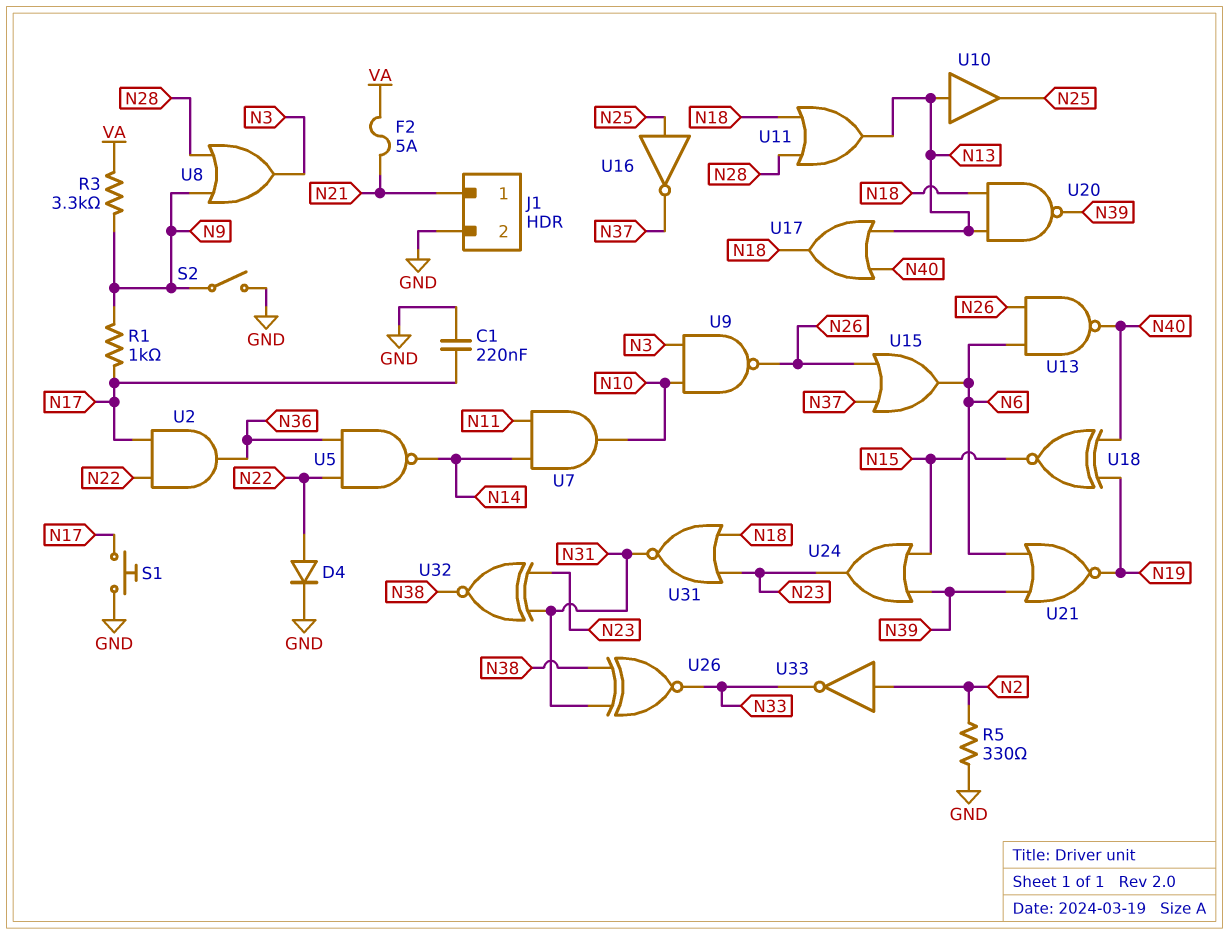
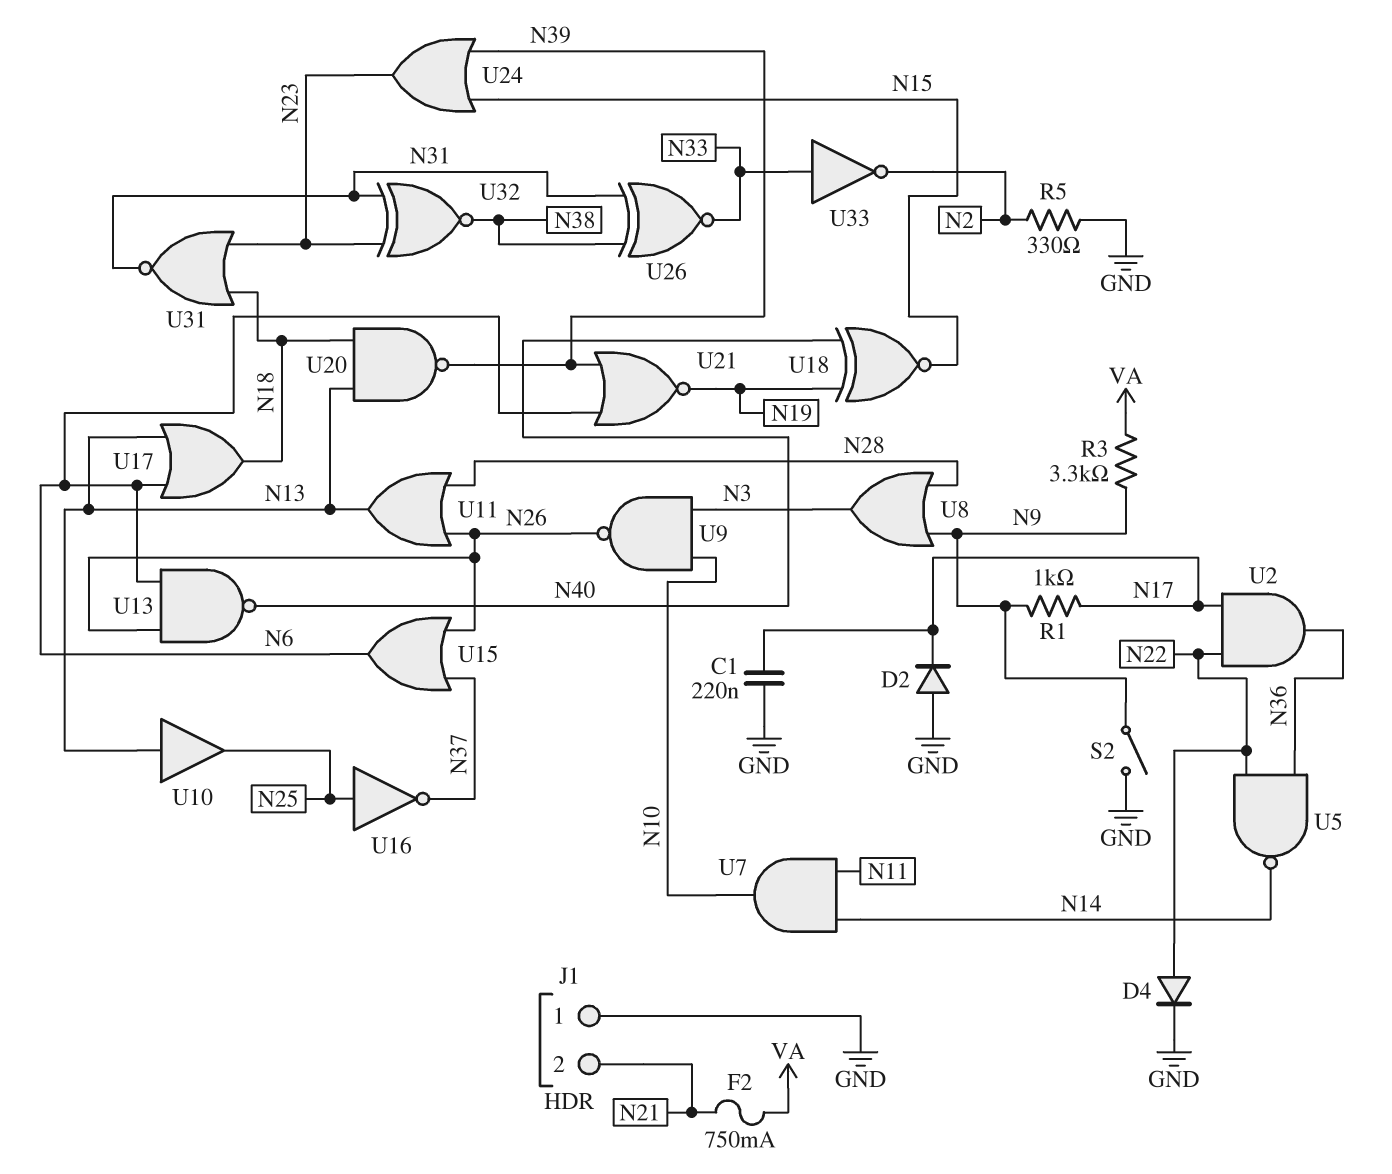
D2: none -> diode (A GND, K N17)
F2: 5A (N21, VA) -> 750mA (N21, VA)
J1 pin 1: N21 -> GND
J1 pin 2: GND -> N21
S1: button (GND, N17) -> none
U11: OR (in N18, in N28, out N13) -> OR (in N26, in N28, out N13)
U17: OR (in N13, in N40, out N18) -> OR (in N6, in N13, out N18)
U33: NOT (in N2, out N33) -> NOT (in N33, out N2)

